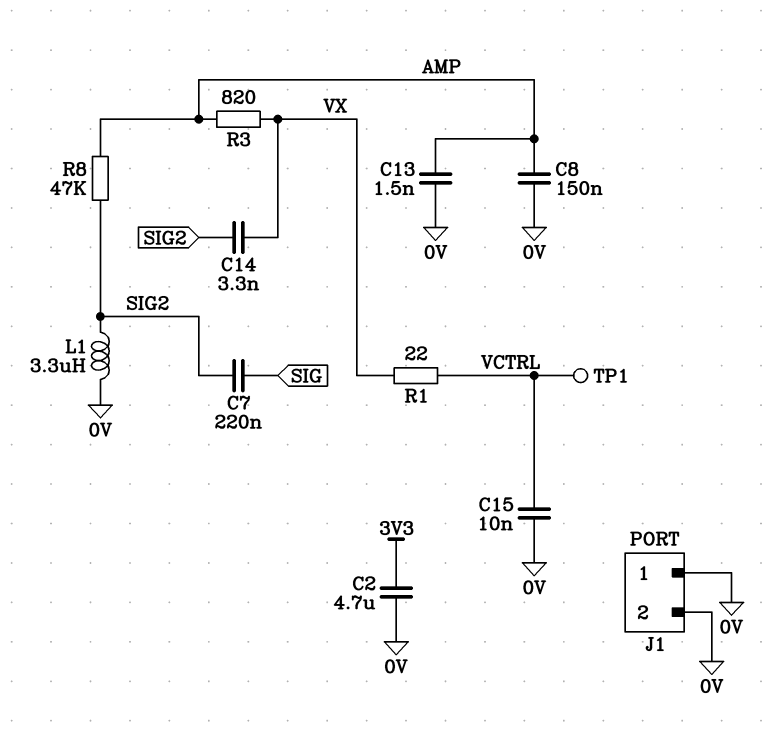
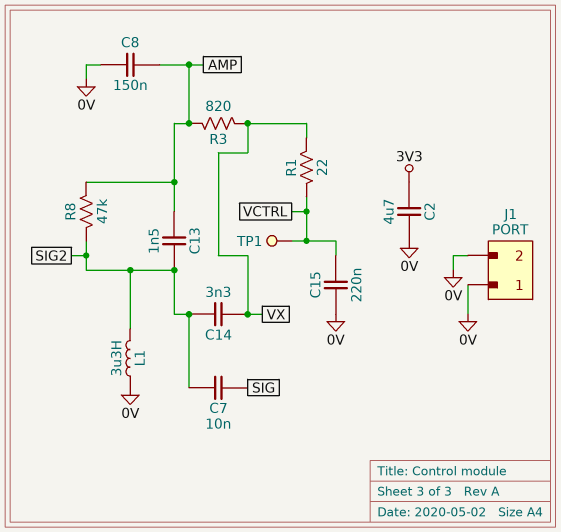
C7: 220nF (SIG, SIG2) -> 10nF (SIG, SIG2)
C13: 1.5nF (0V, AMP) -> 1.5nF (AMP, SIG2)
C15: 10nF (0V, VCTRL) -> 220nF (0V, VCTRL)

